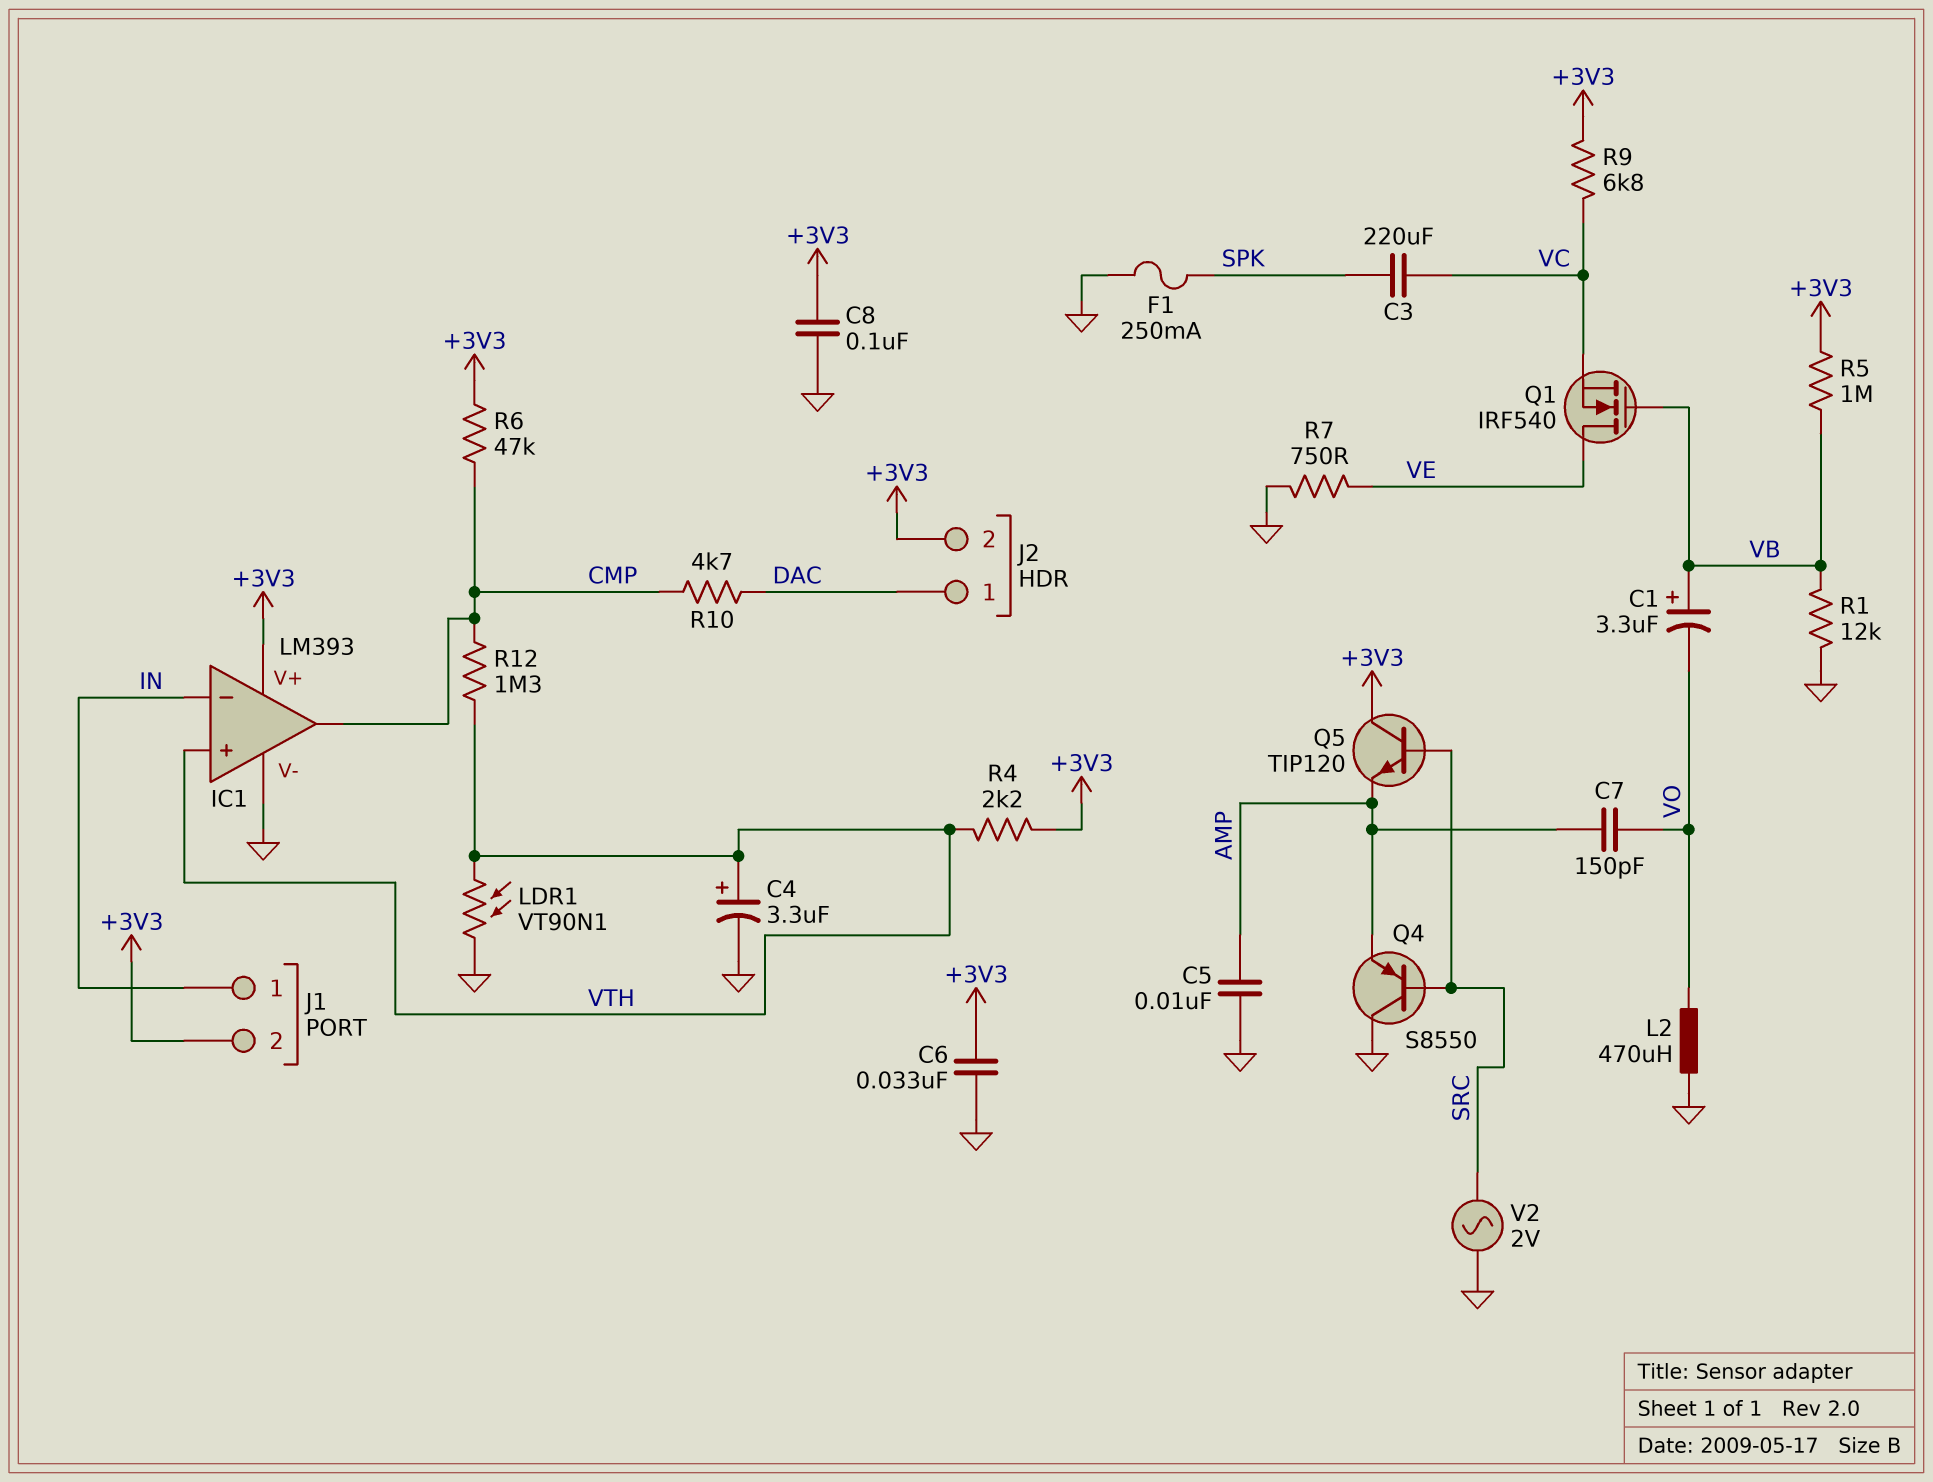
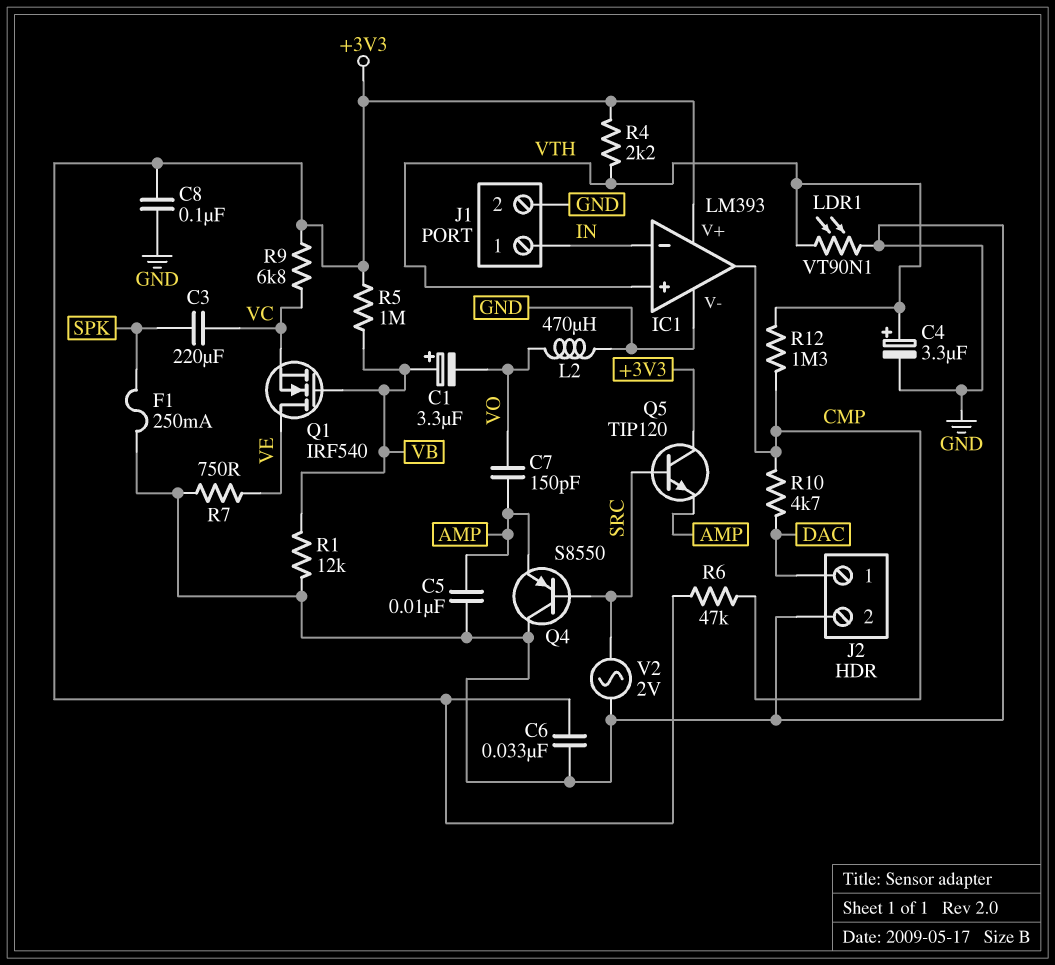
J1 pin 2: +3V3 -> GND
J2 pin 2: +3V3 -> GND

